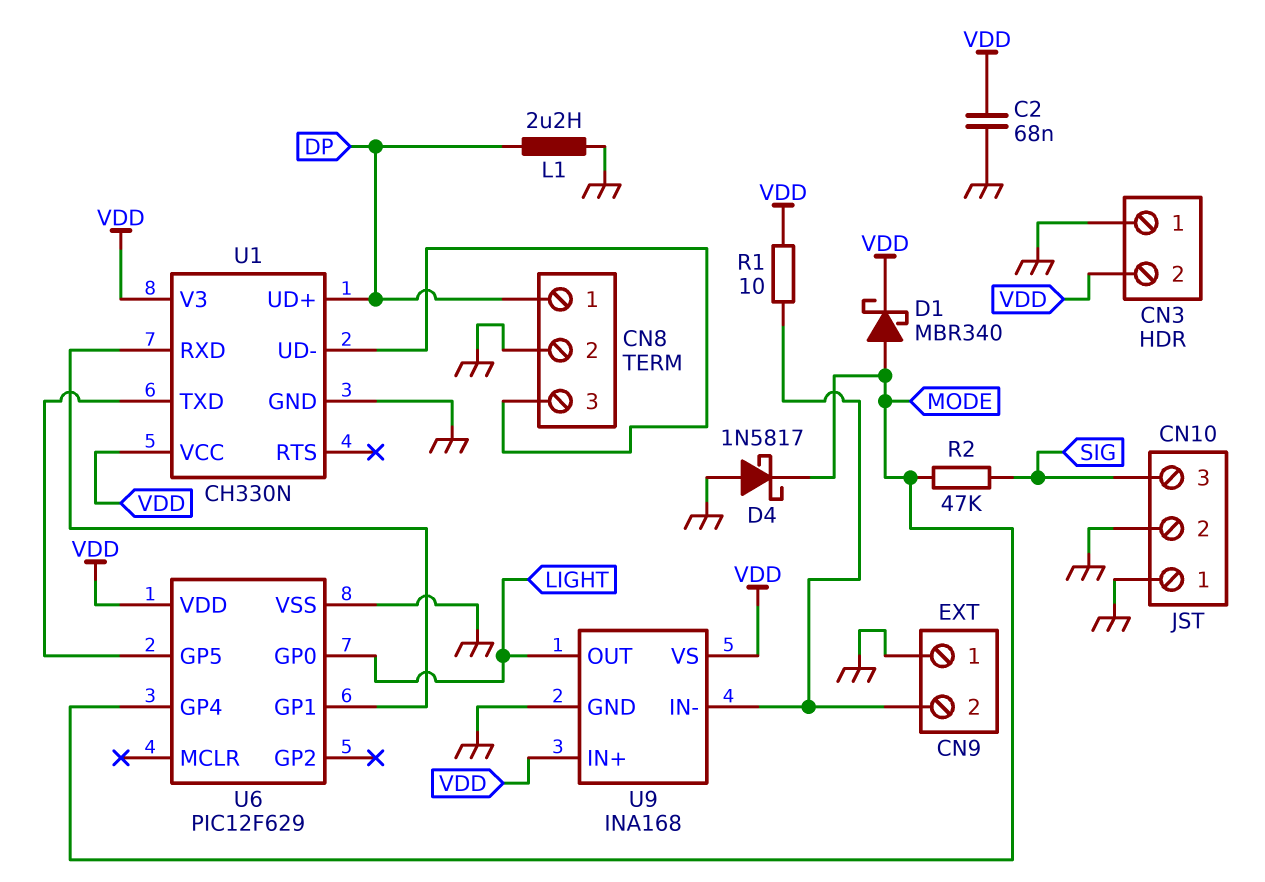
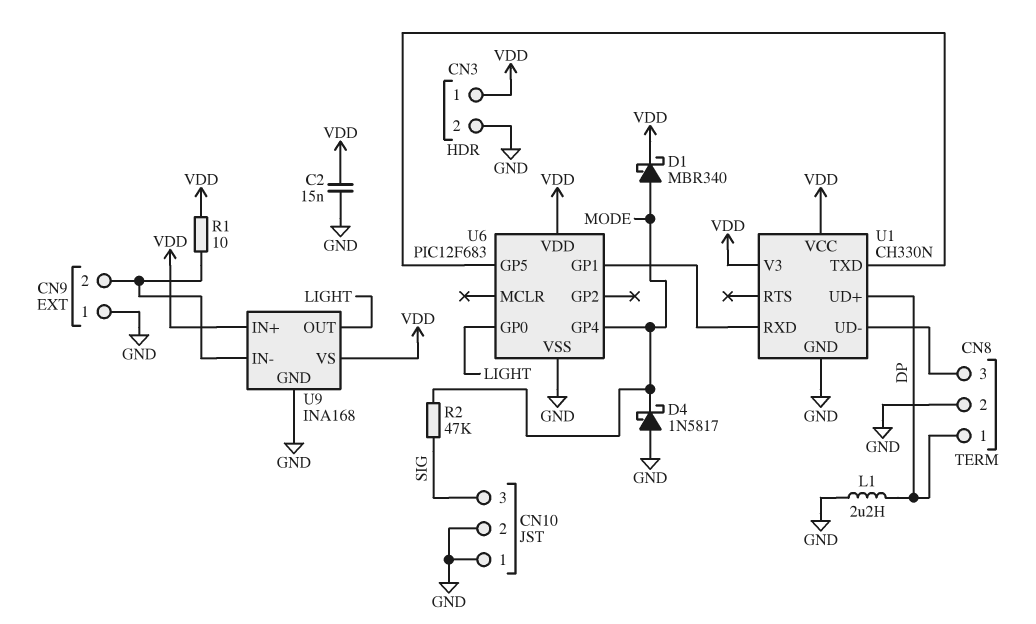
C2: 68nF (GND, VDD) -> 15nF (GND, VDD)
CN3 pin 1: GND -> VDD
CN3 pin 2: VDD -> GND
U6: PIC12F629 -> PIC12F683

